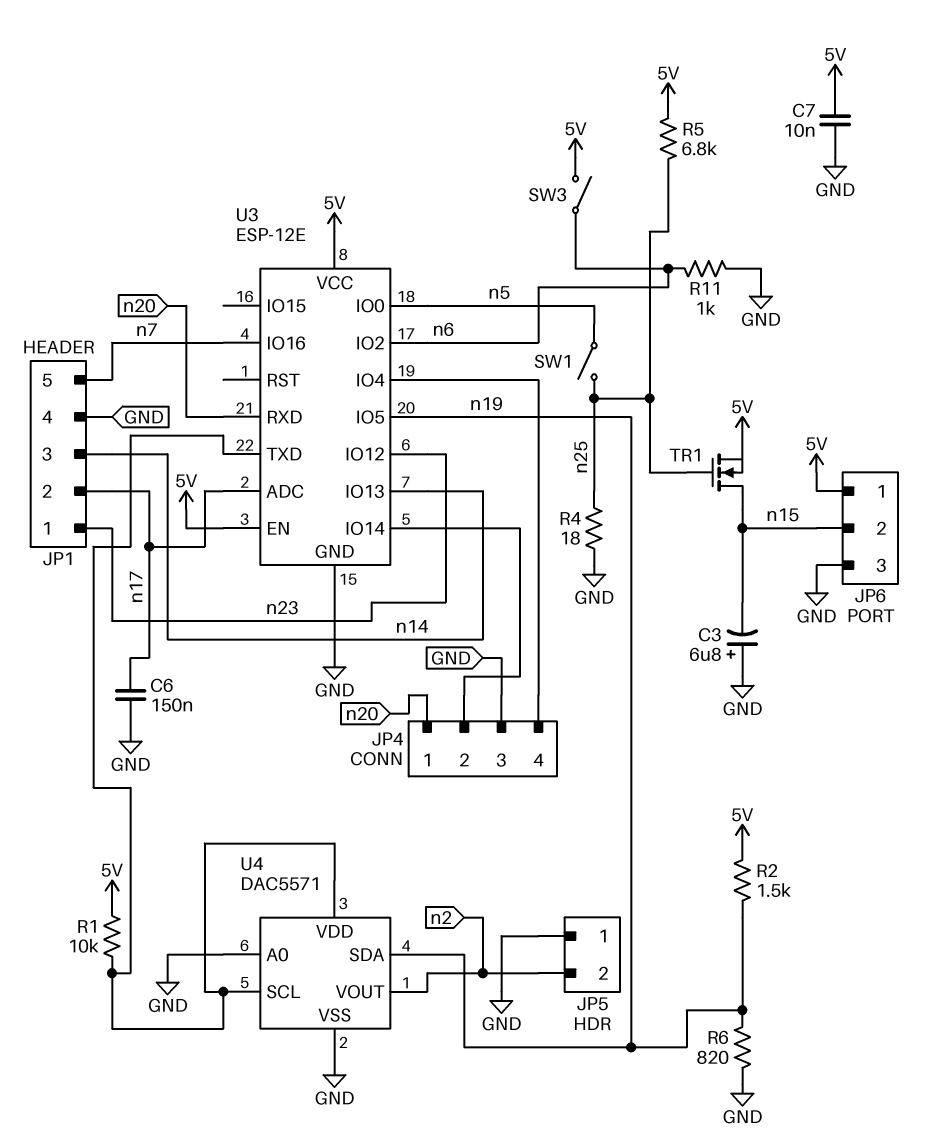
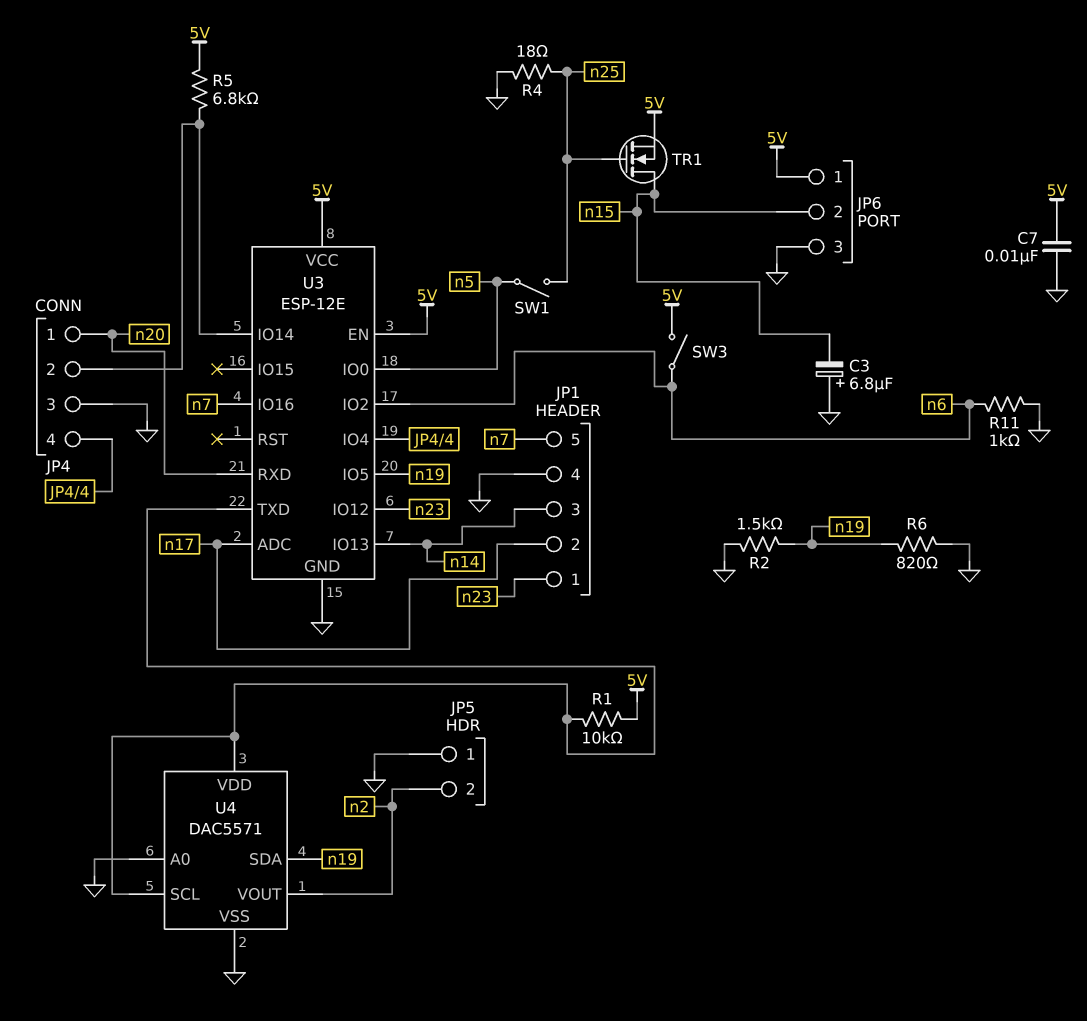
C6: 150nF (GND, n17) -> none
R2: 1.5k (5V, n19) -> 1.5k (GND, n19)
R5: 6.8k (5V, n25) -> 6.8k (5V, JP4/2)

